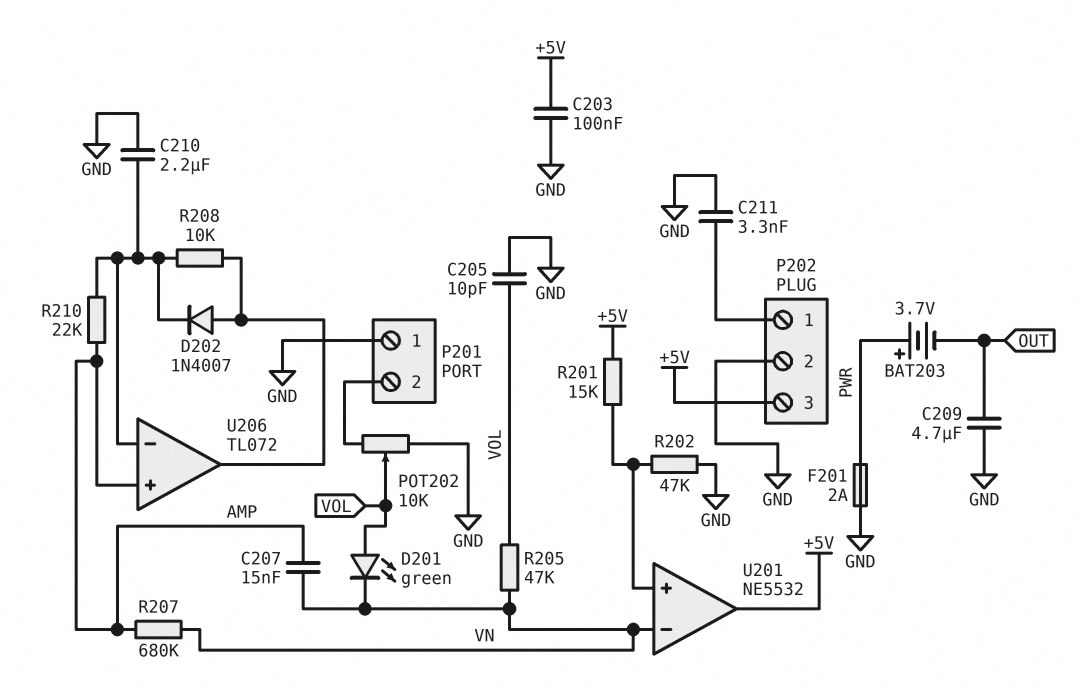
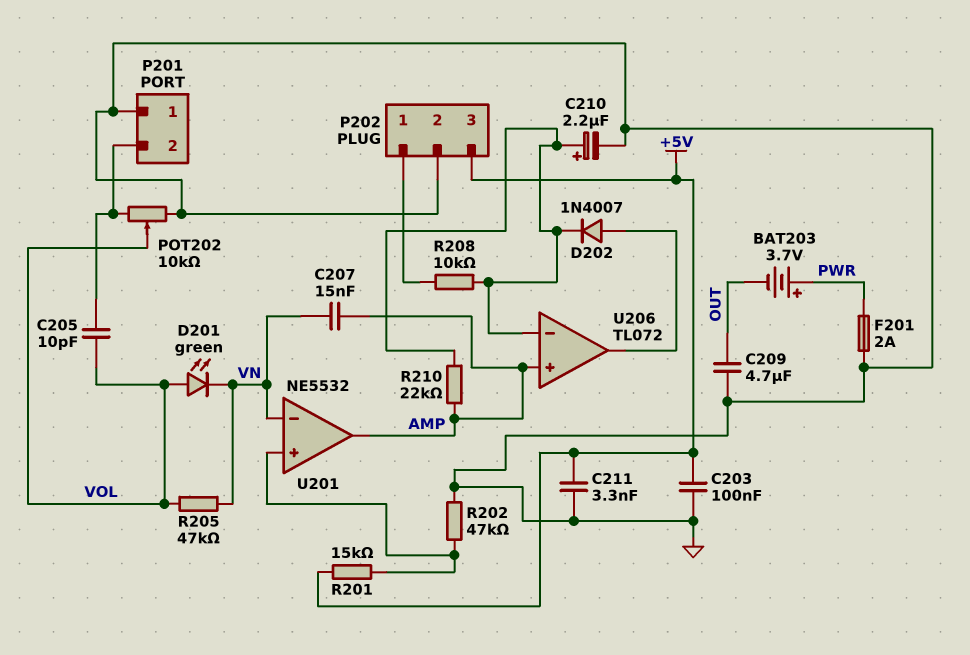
C205: 10pF (GND, VOL) -> 10pF (P201/2, VOL)
C210: 2.2uF (GND, U206/in-) -> 2.2uF (plus U206/in-, minus GND)
C211: 3.3nF (GND, P202/1) -> 3.3nF (+5V, GND)
R207: 680k (AMP, VN) -> none
R208: 10k (U206/in-, U206/out) -> 10k (P202/1, U206/in-)
U201 pin out: +5V -> AMP

